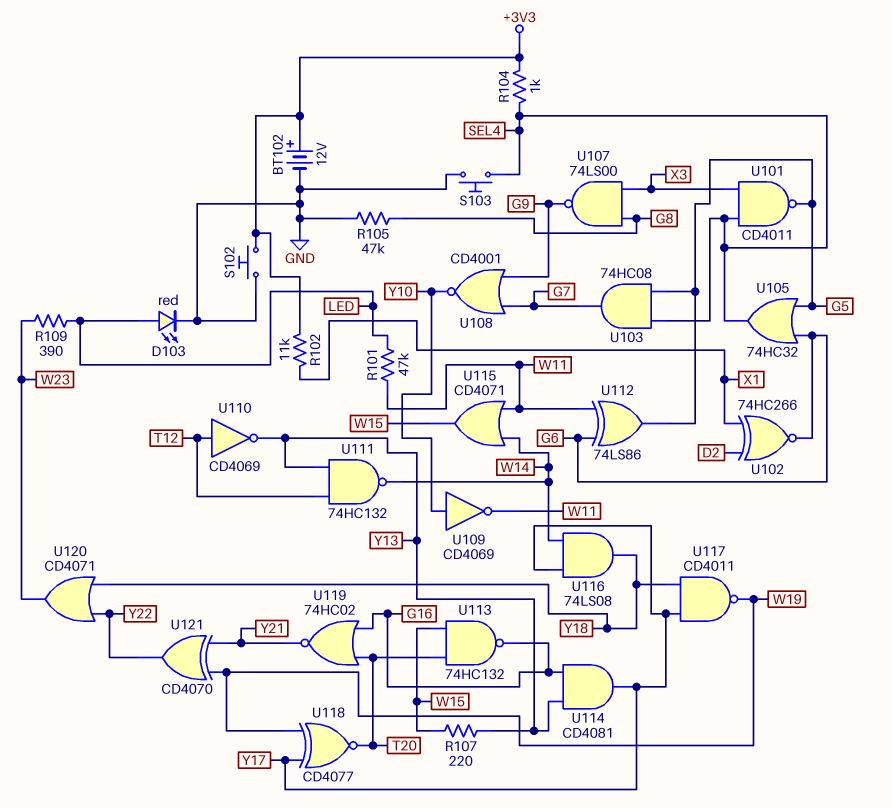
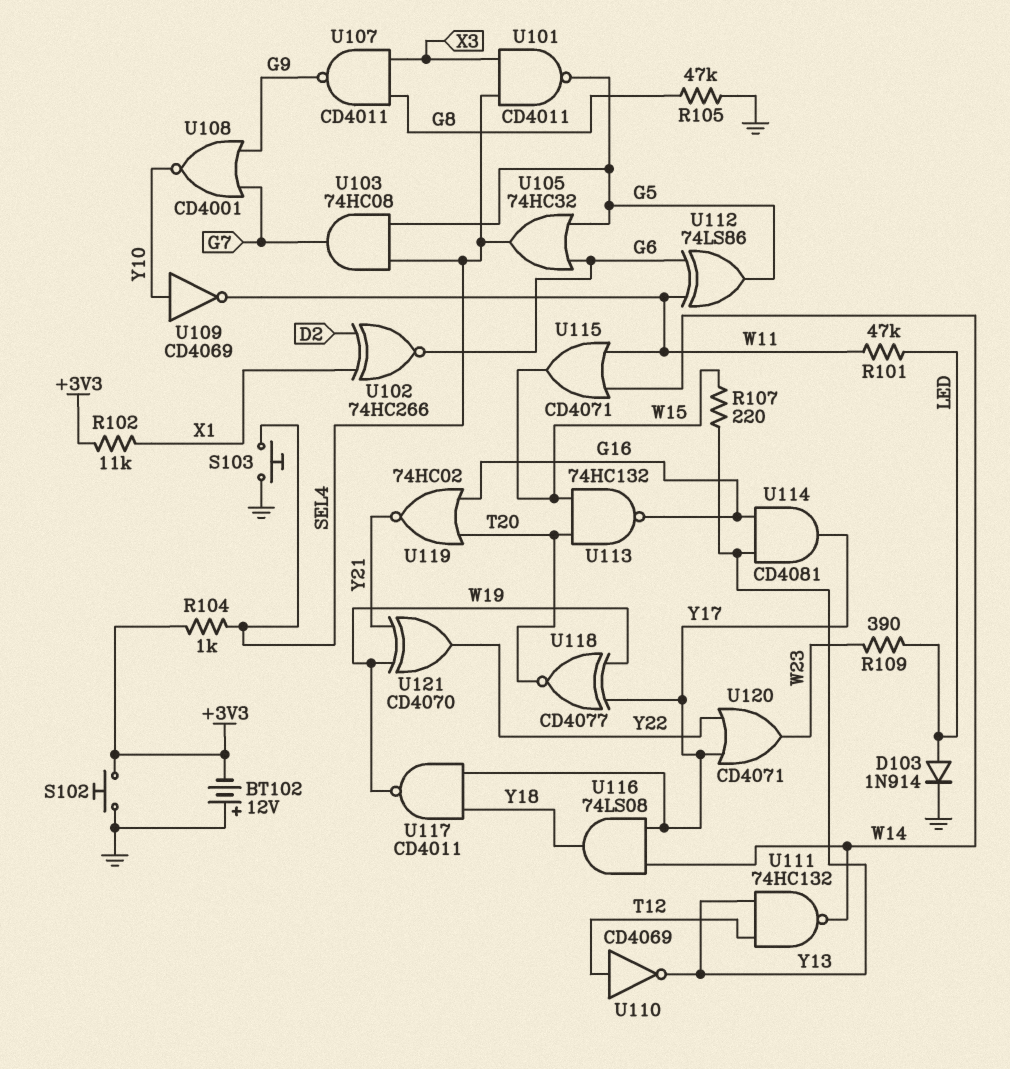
BT102: 12V (plus +3V3, minus GND) -> 12V (plus GND, minus +3V3)
D103: LED red (A LED, K GND) -> diode 1N914 (A LED, K GND)
U107: NAND 74LS00 (in G8, in X3, out G9) -> NAND CD4011 (in G8, in X3, out G9)
U120: OR CD4071 (in Y18, in Y22, out W23) -> OR CD4071 (in Y17, in Y22, out W23)

